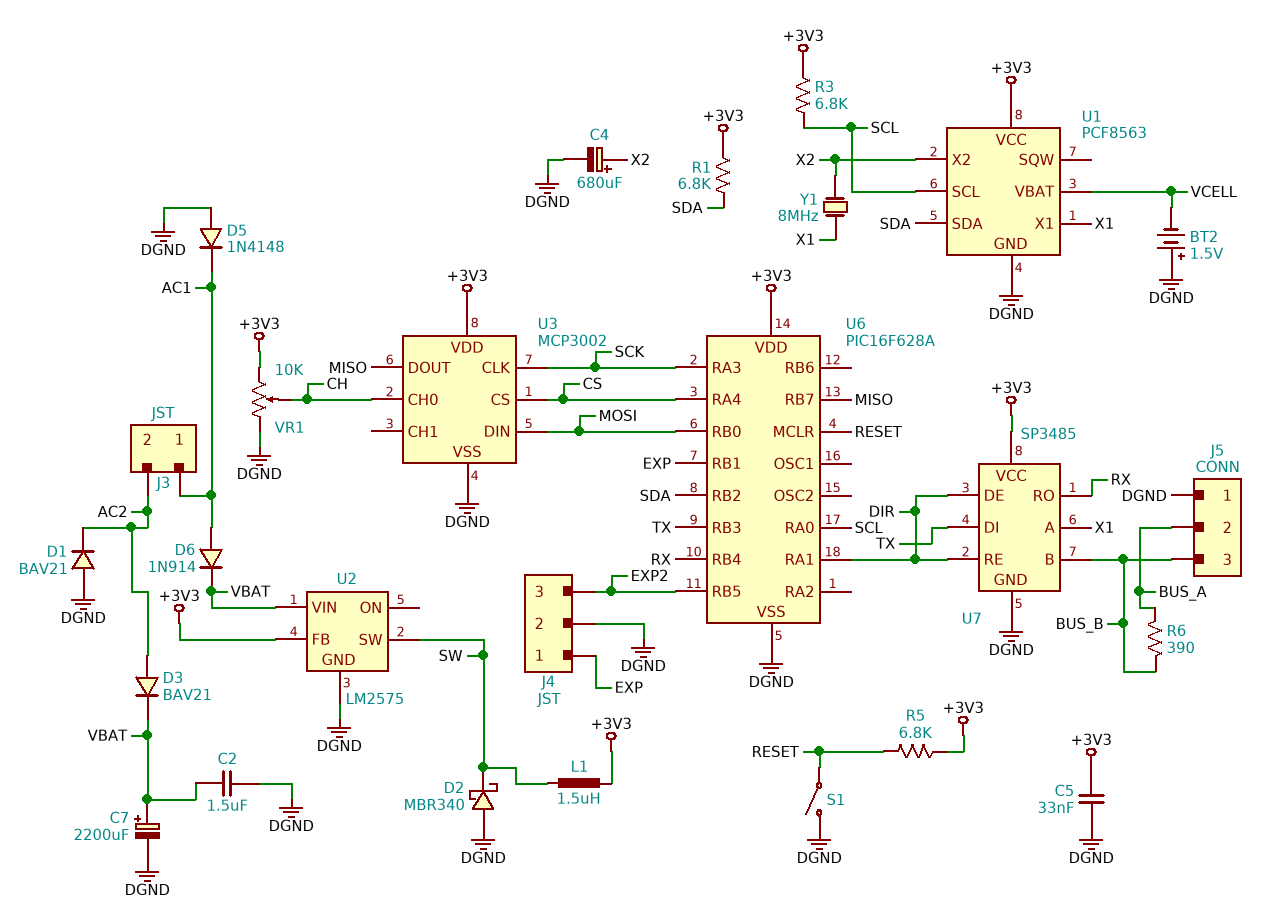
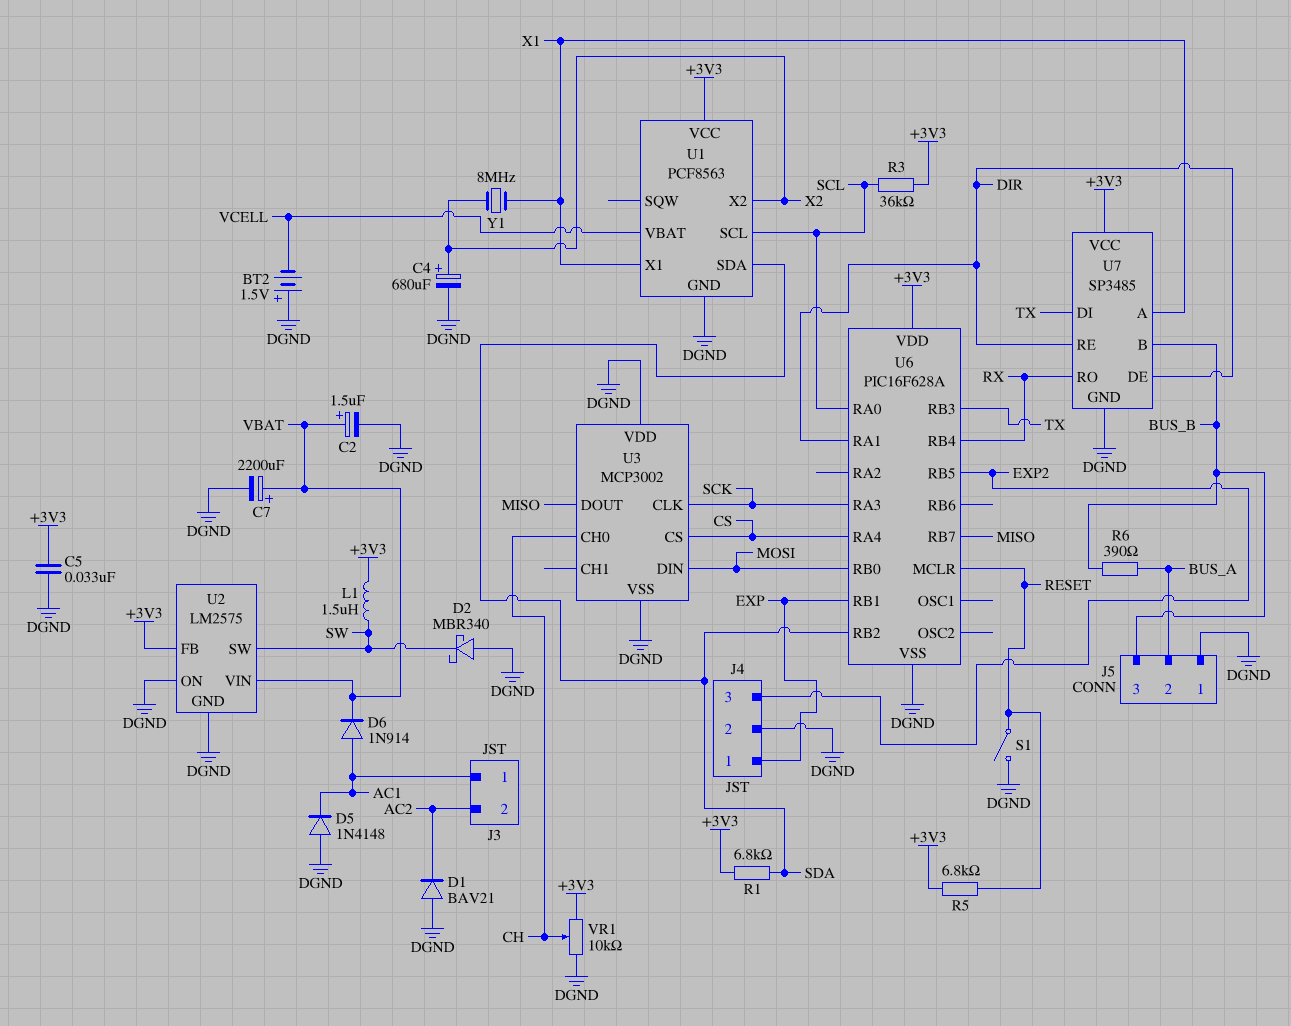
C2: 1.5uF (DGND, VBAT) -> 1.5uF (plus VBAT, minus DGND)
D3: diode BAV21 (A AC2, K VBAT) -> none
R3: 6.8k (+3V3, SCL) -> 36k (+3V3, SCL)
U2 pin ON: none -> DGND
U3 pin VDD: +3V3 -> DGND

